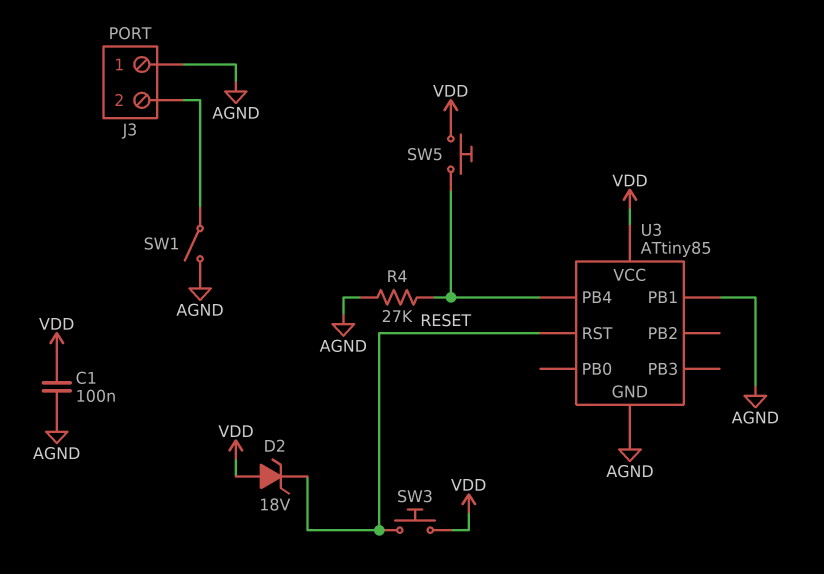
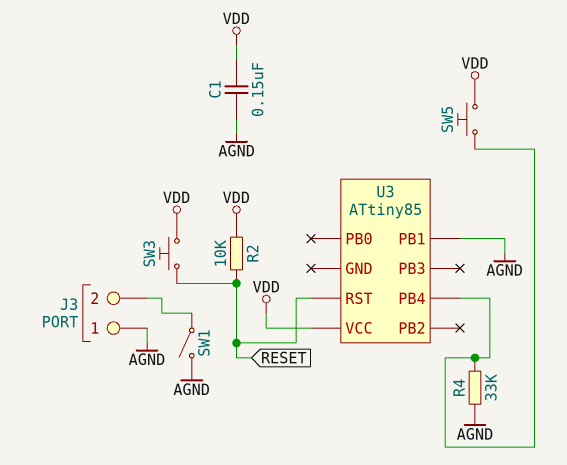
C1: 100nF (AGND, VDD) -> 150nF (AGND, VDD)
D2: zener 18V (A VDD, K RESET) -> none
R2: none -> 10k (RESET, VDD)
R4: 27k (AGND, U3/PB4) -> 33k (AGND, U3/PB4)
U3 pin GND: AGND -> none

